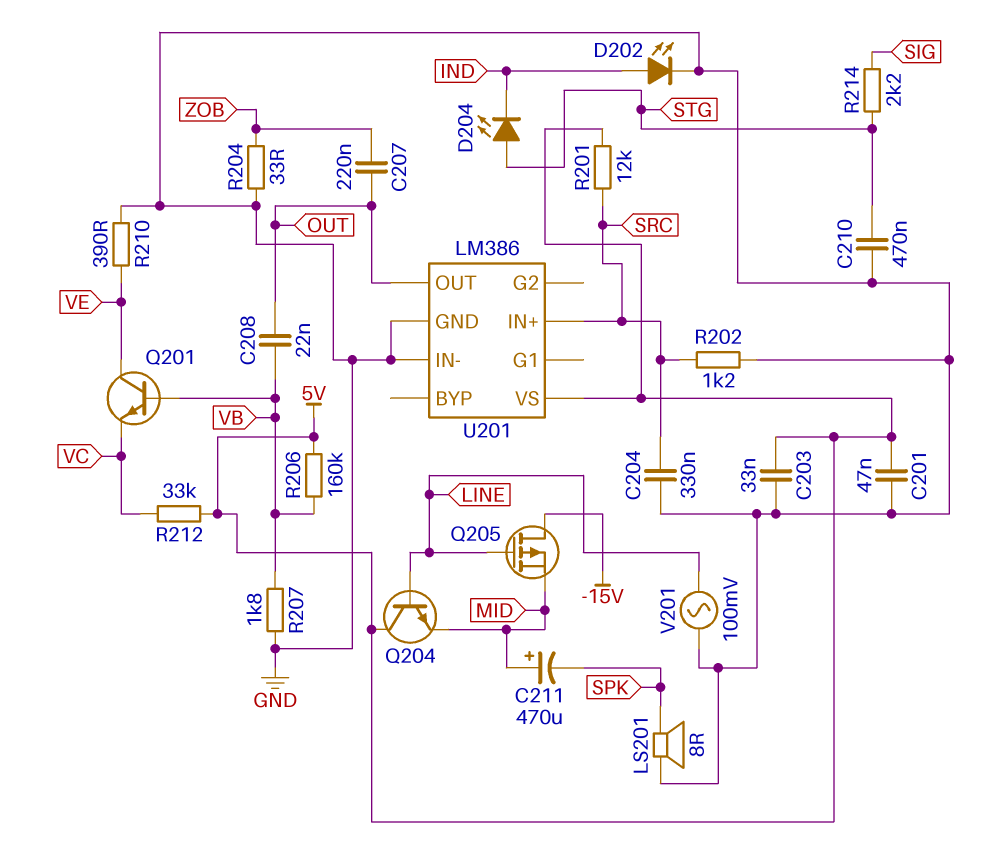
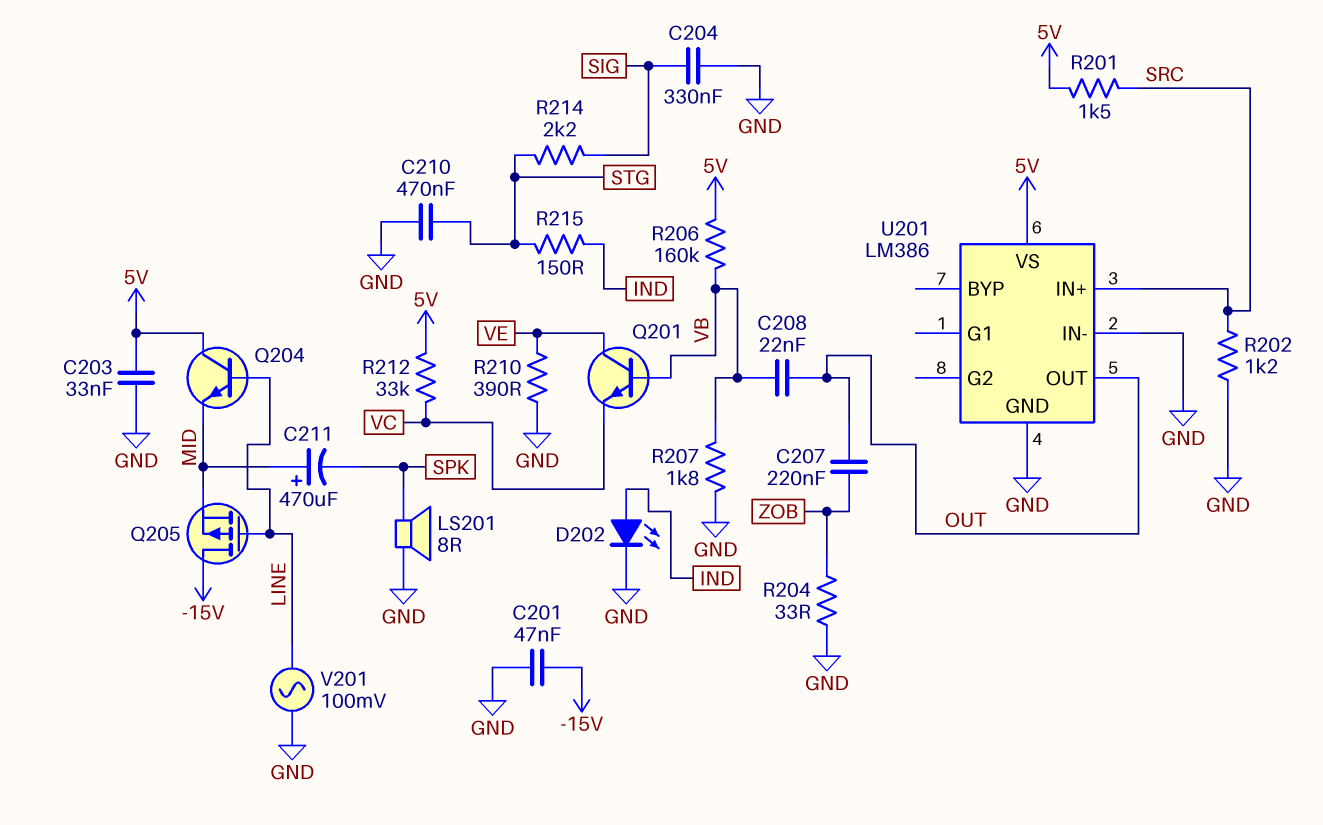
C201: 47nF (5V, GND) -> 47nF (-15V, GND)
C204: 330nF (GND, SRC) -> 330nF (GND, SIG)
D204: LED (A STG, K IND) -> none
R201: 12k (5V, SRC) -> 1.5k (5V, SRC)
R215: none -> 150 (IND, STG)

